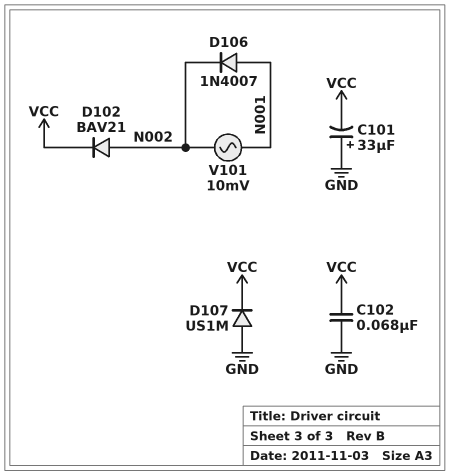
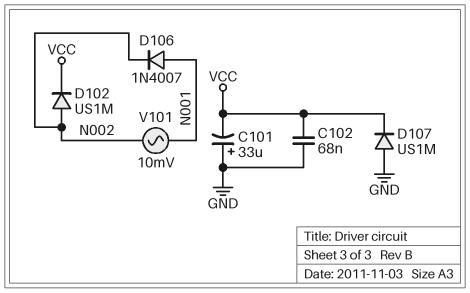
D102: diode BAV21 (A N002, K VCC) -> diode US1M (A N002, K VCC)

